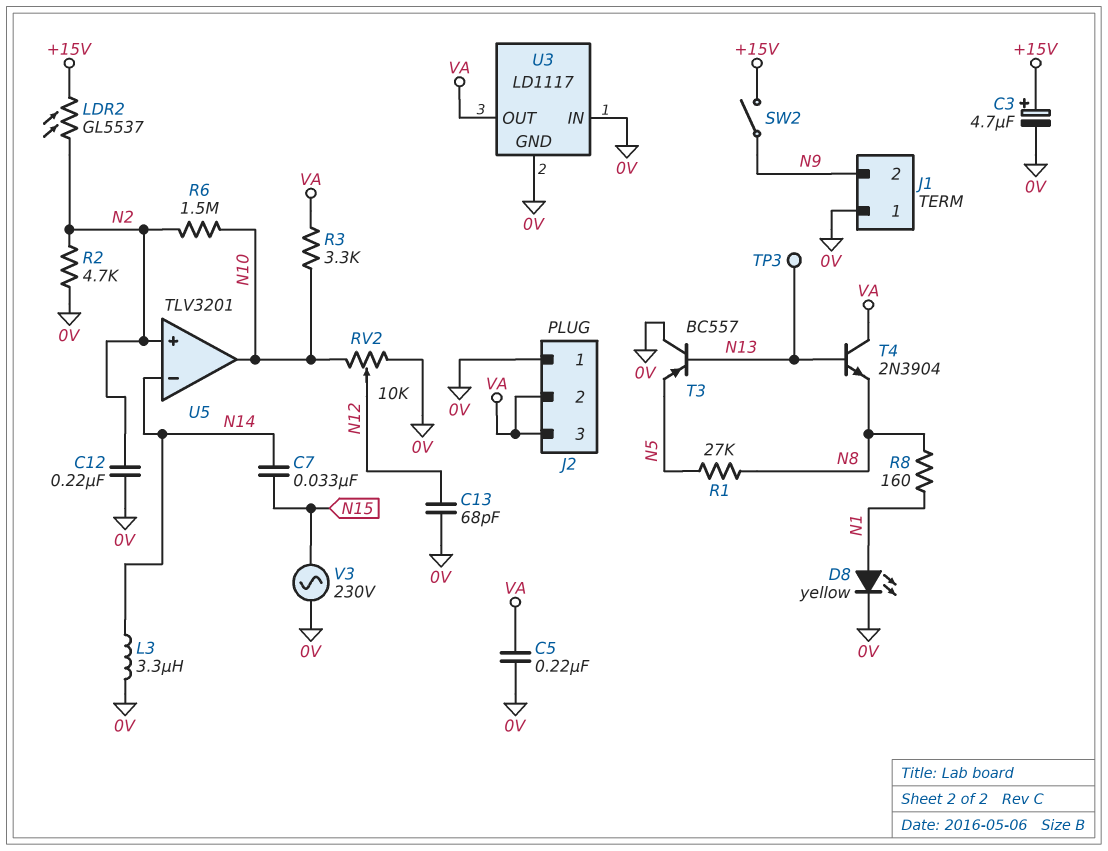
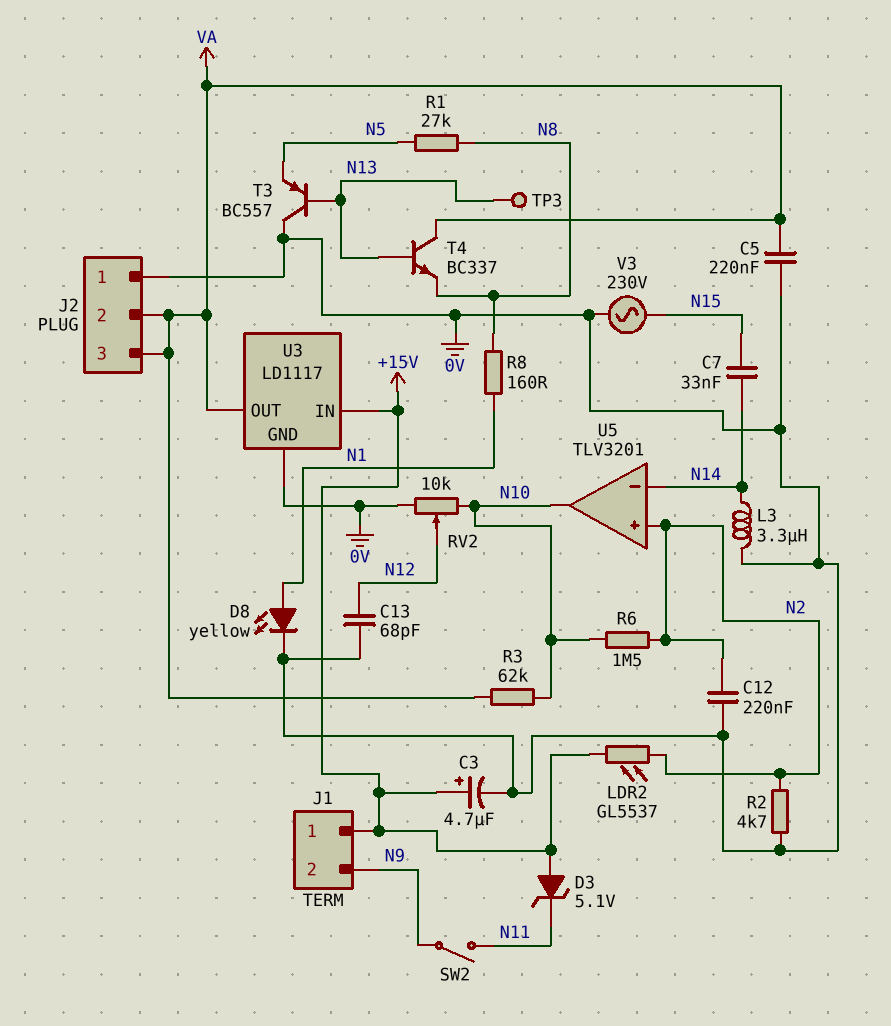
D3: none -> zener 5.1V (A +15V, K N11)
J1 pin 1: 0V -> +15V
R3: 3.3k (N10, VA) -> 62k (N10, VA)
SW2: switch (+15V, N9) -> switch (N9, N11)
T4: NPN 2N3904 (B N13, C VA, E N8) -> NPN BC337 (B N13, C VA, E N8)
U3 pin IN: 0V -> +15V

